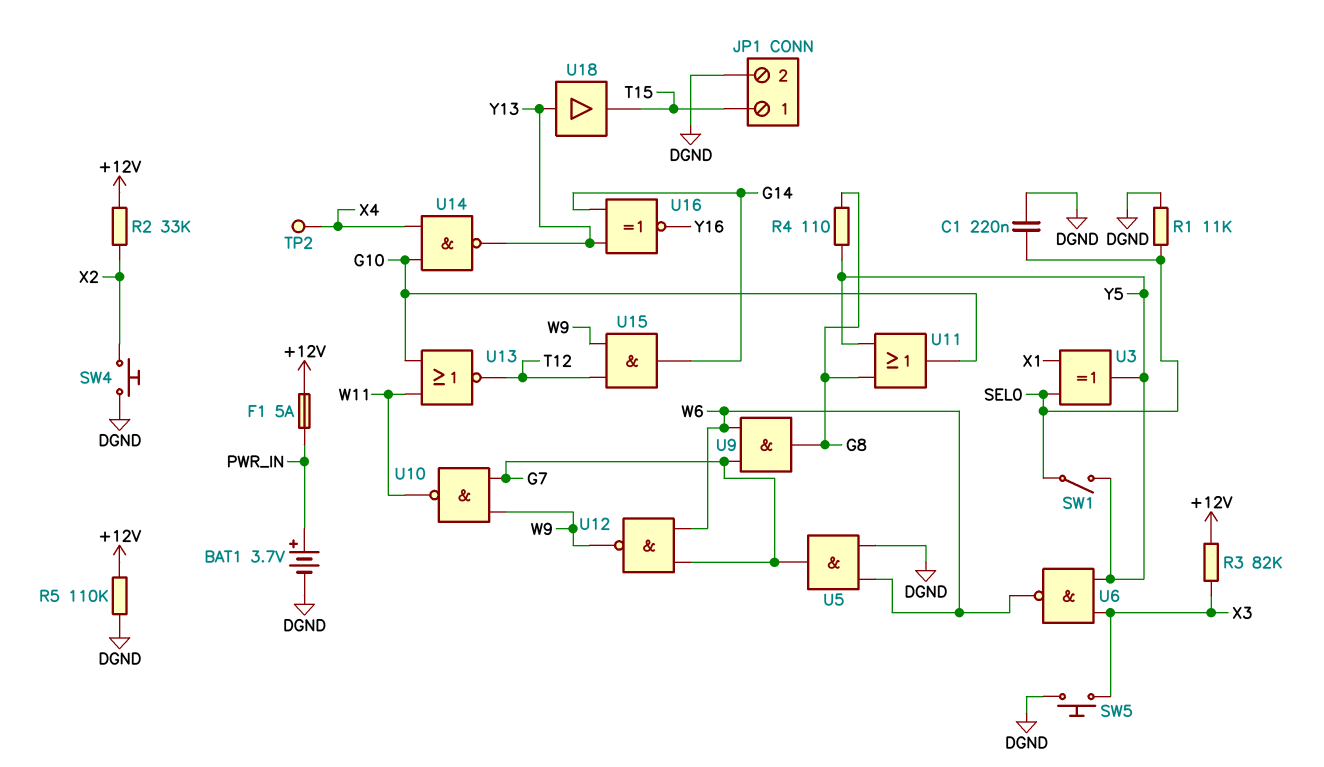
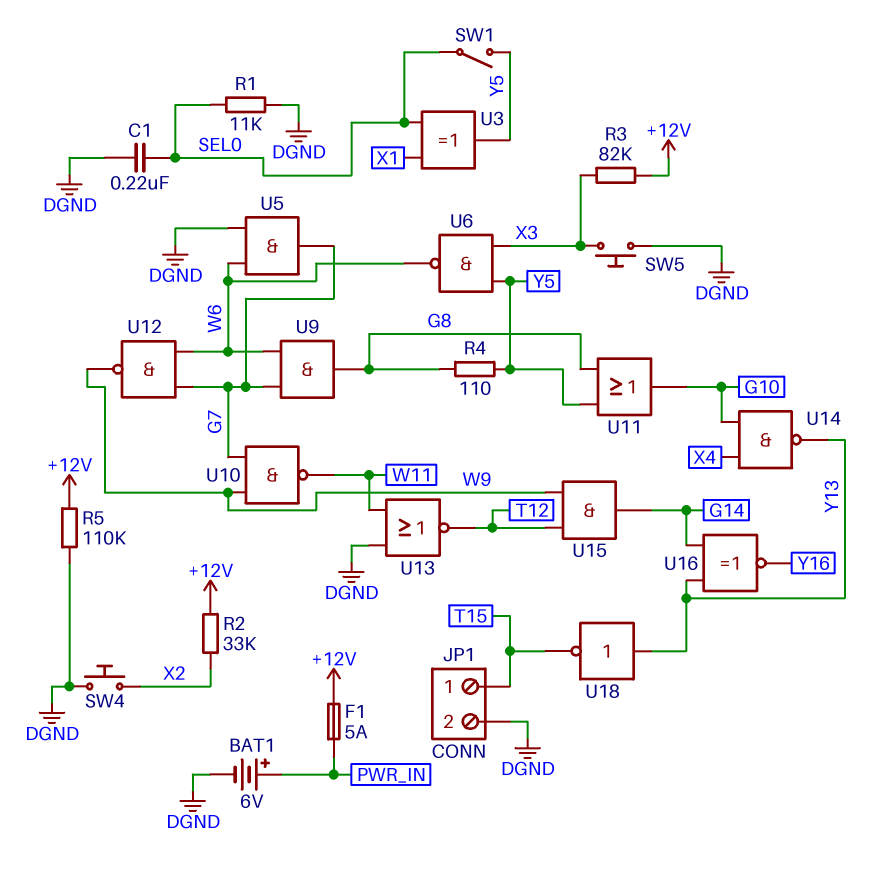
BAT1: 3.7V (plus PWR_IN, minus DGND) -> 6V (plus PWR_IN, minus DGND)
TP2: test point (X4) -> none
U13: NOR (in G10, in W11, out T12) -> NOR (in DGND, in W11, out T12)
U18: buffer (in Y13, out T15) -> NOT (in Y13, out T15)

